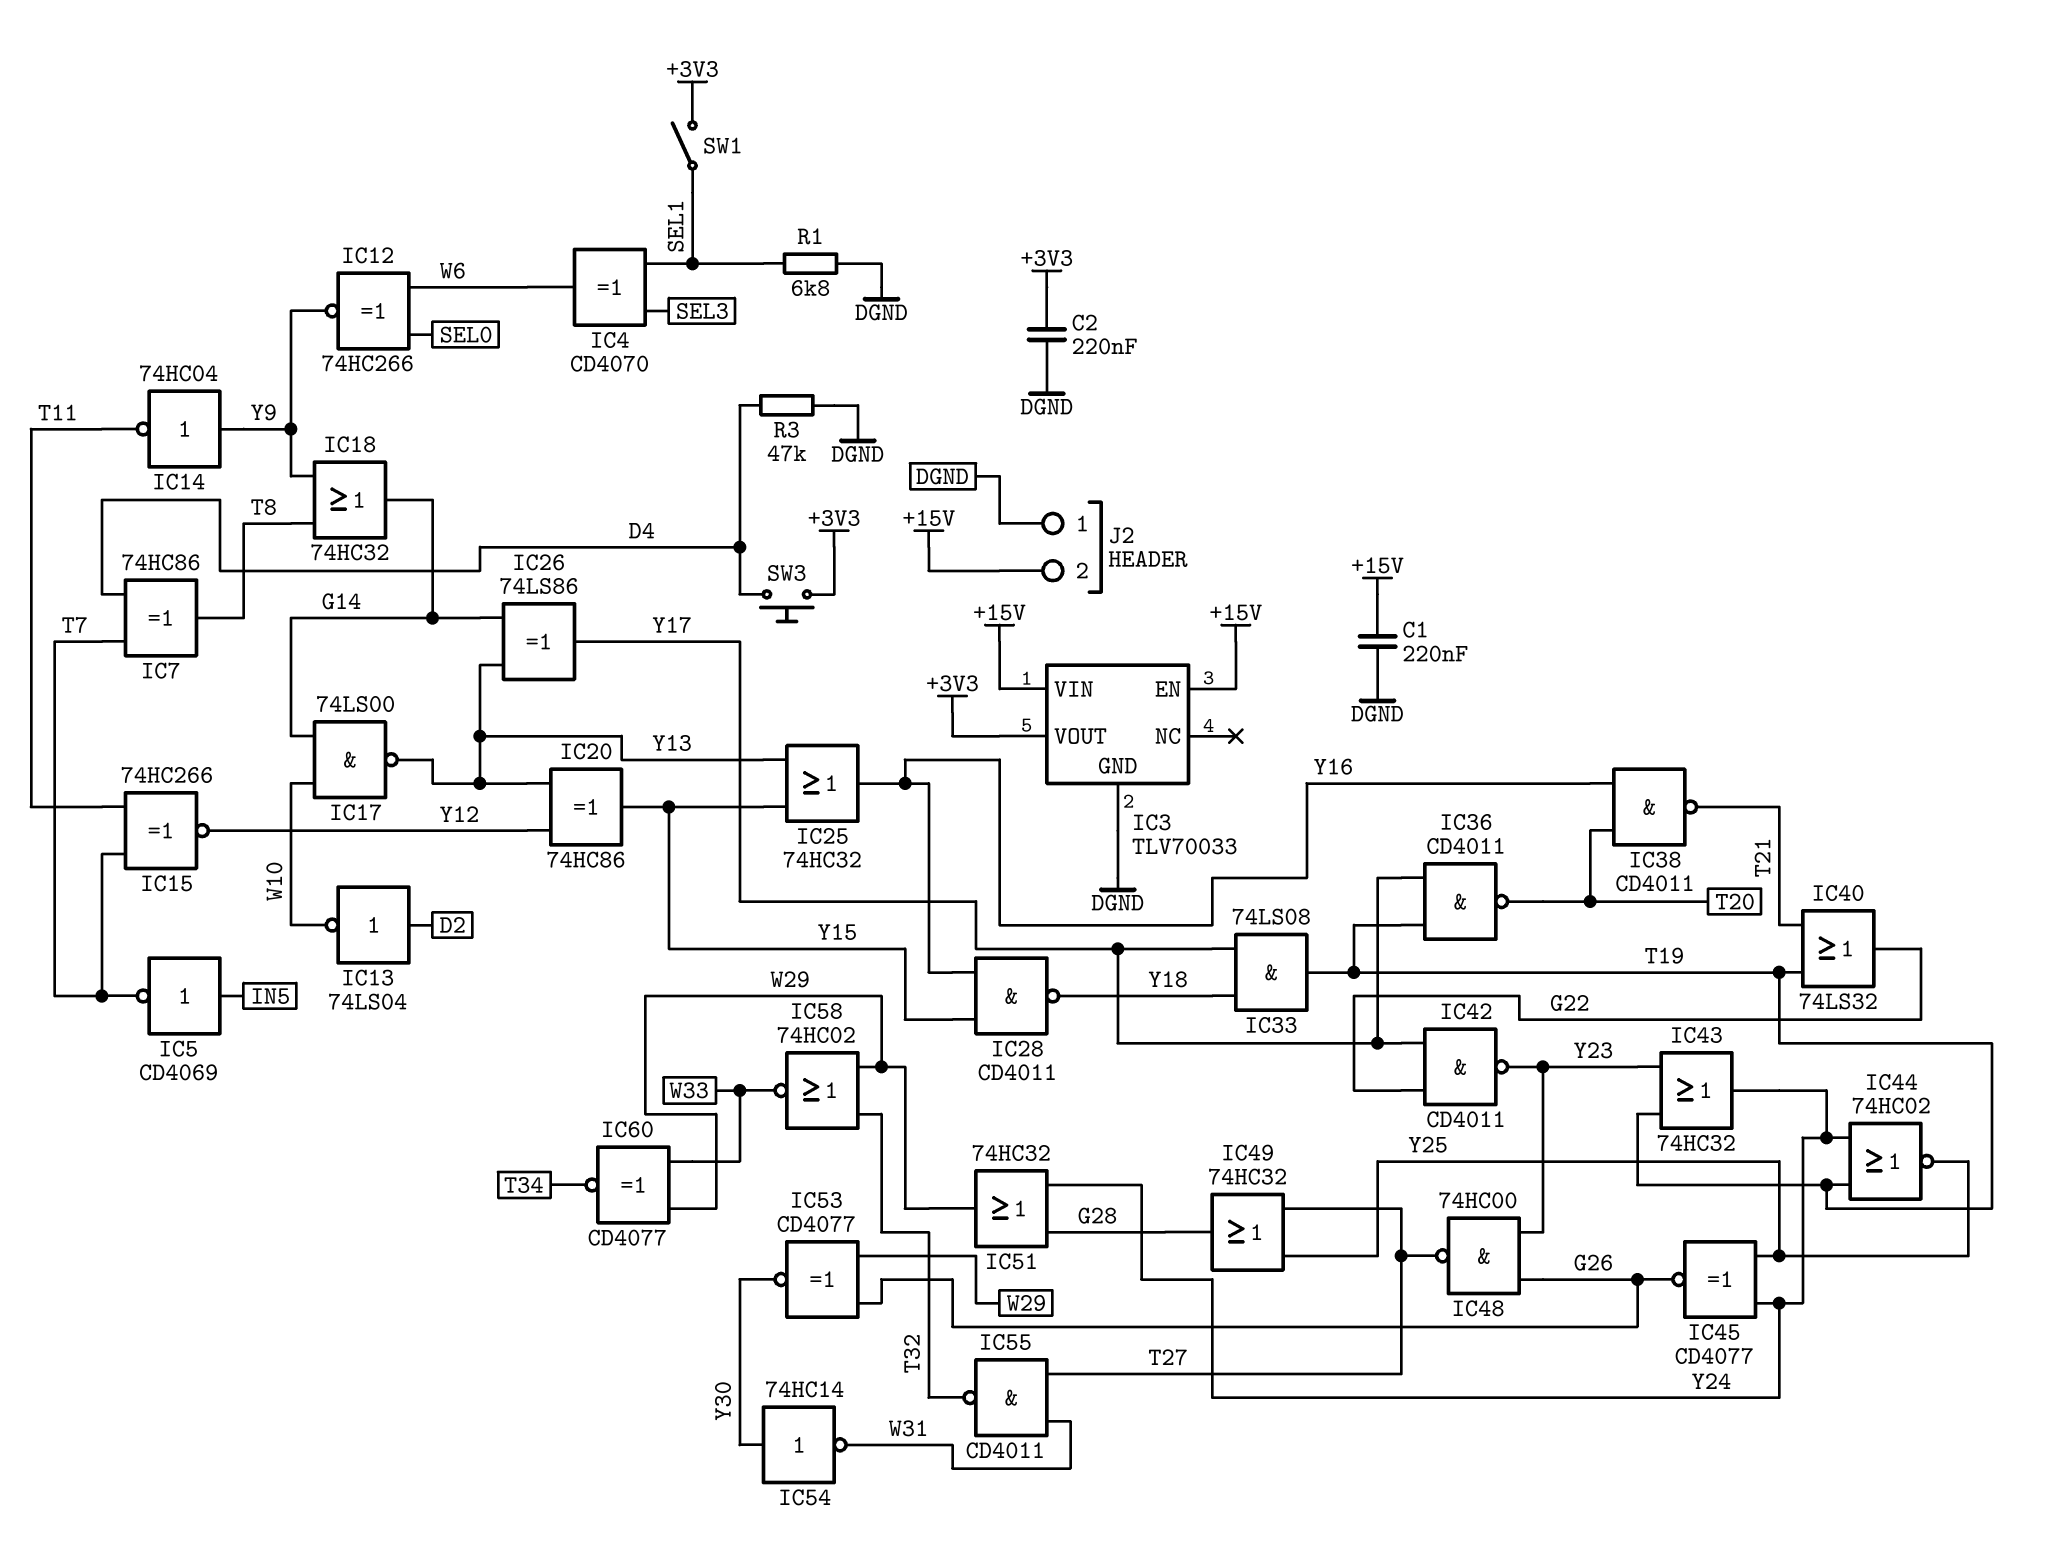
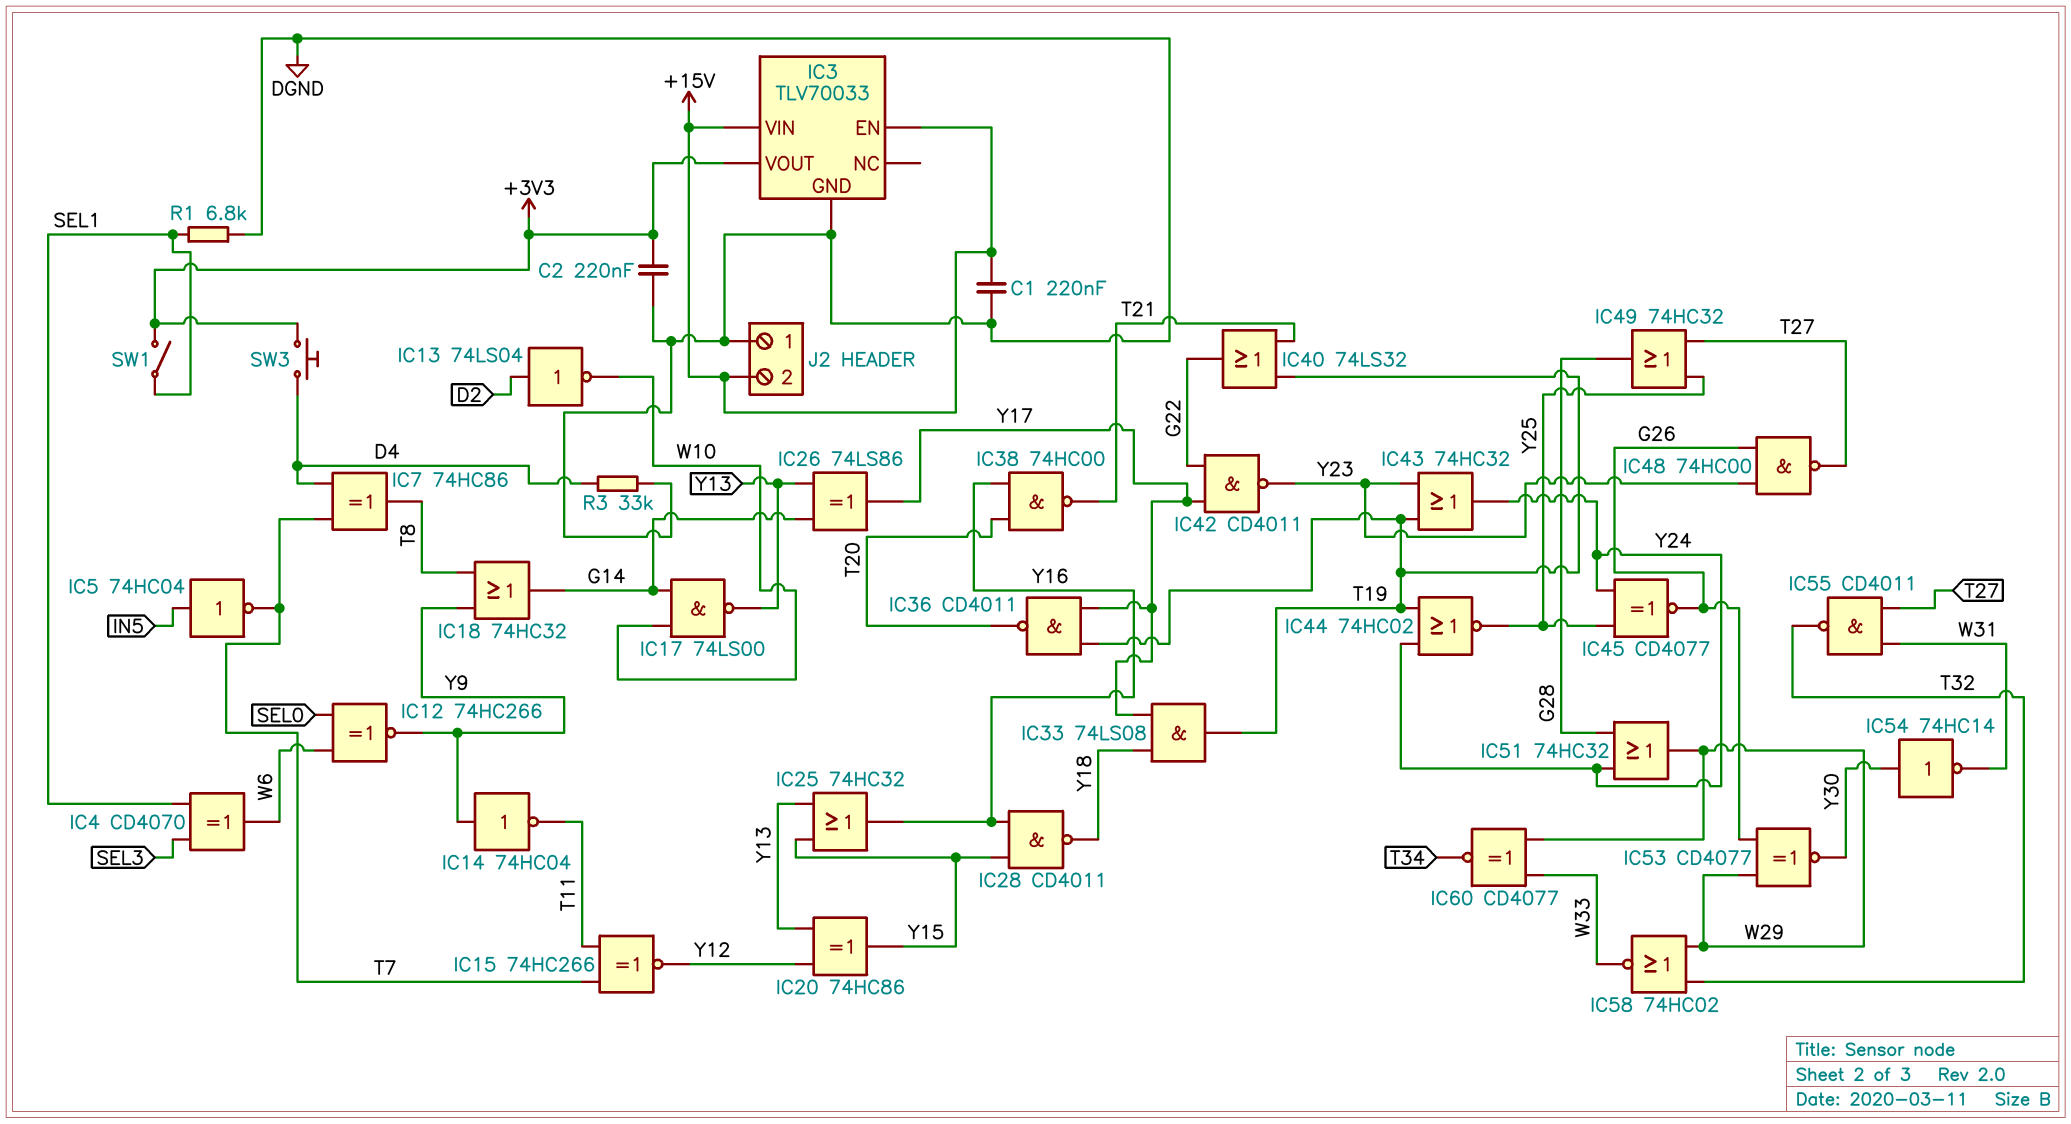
IC5: NOT CD4069 (in IN5, out T7) -> NOT 74HC04 (in IN5, out T7)
IC38: NAND CD4011 (in T20, in Y16, out T21) -> NAND 74HC00 (in T20, in Y16, out T21)
R3: 47k (D4, DGND) -> 33k (D4, DGND)

